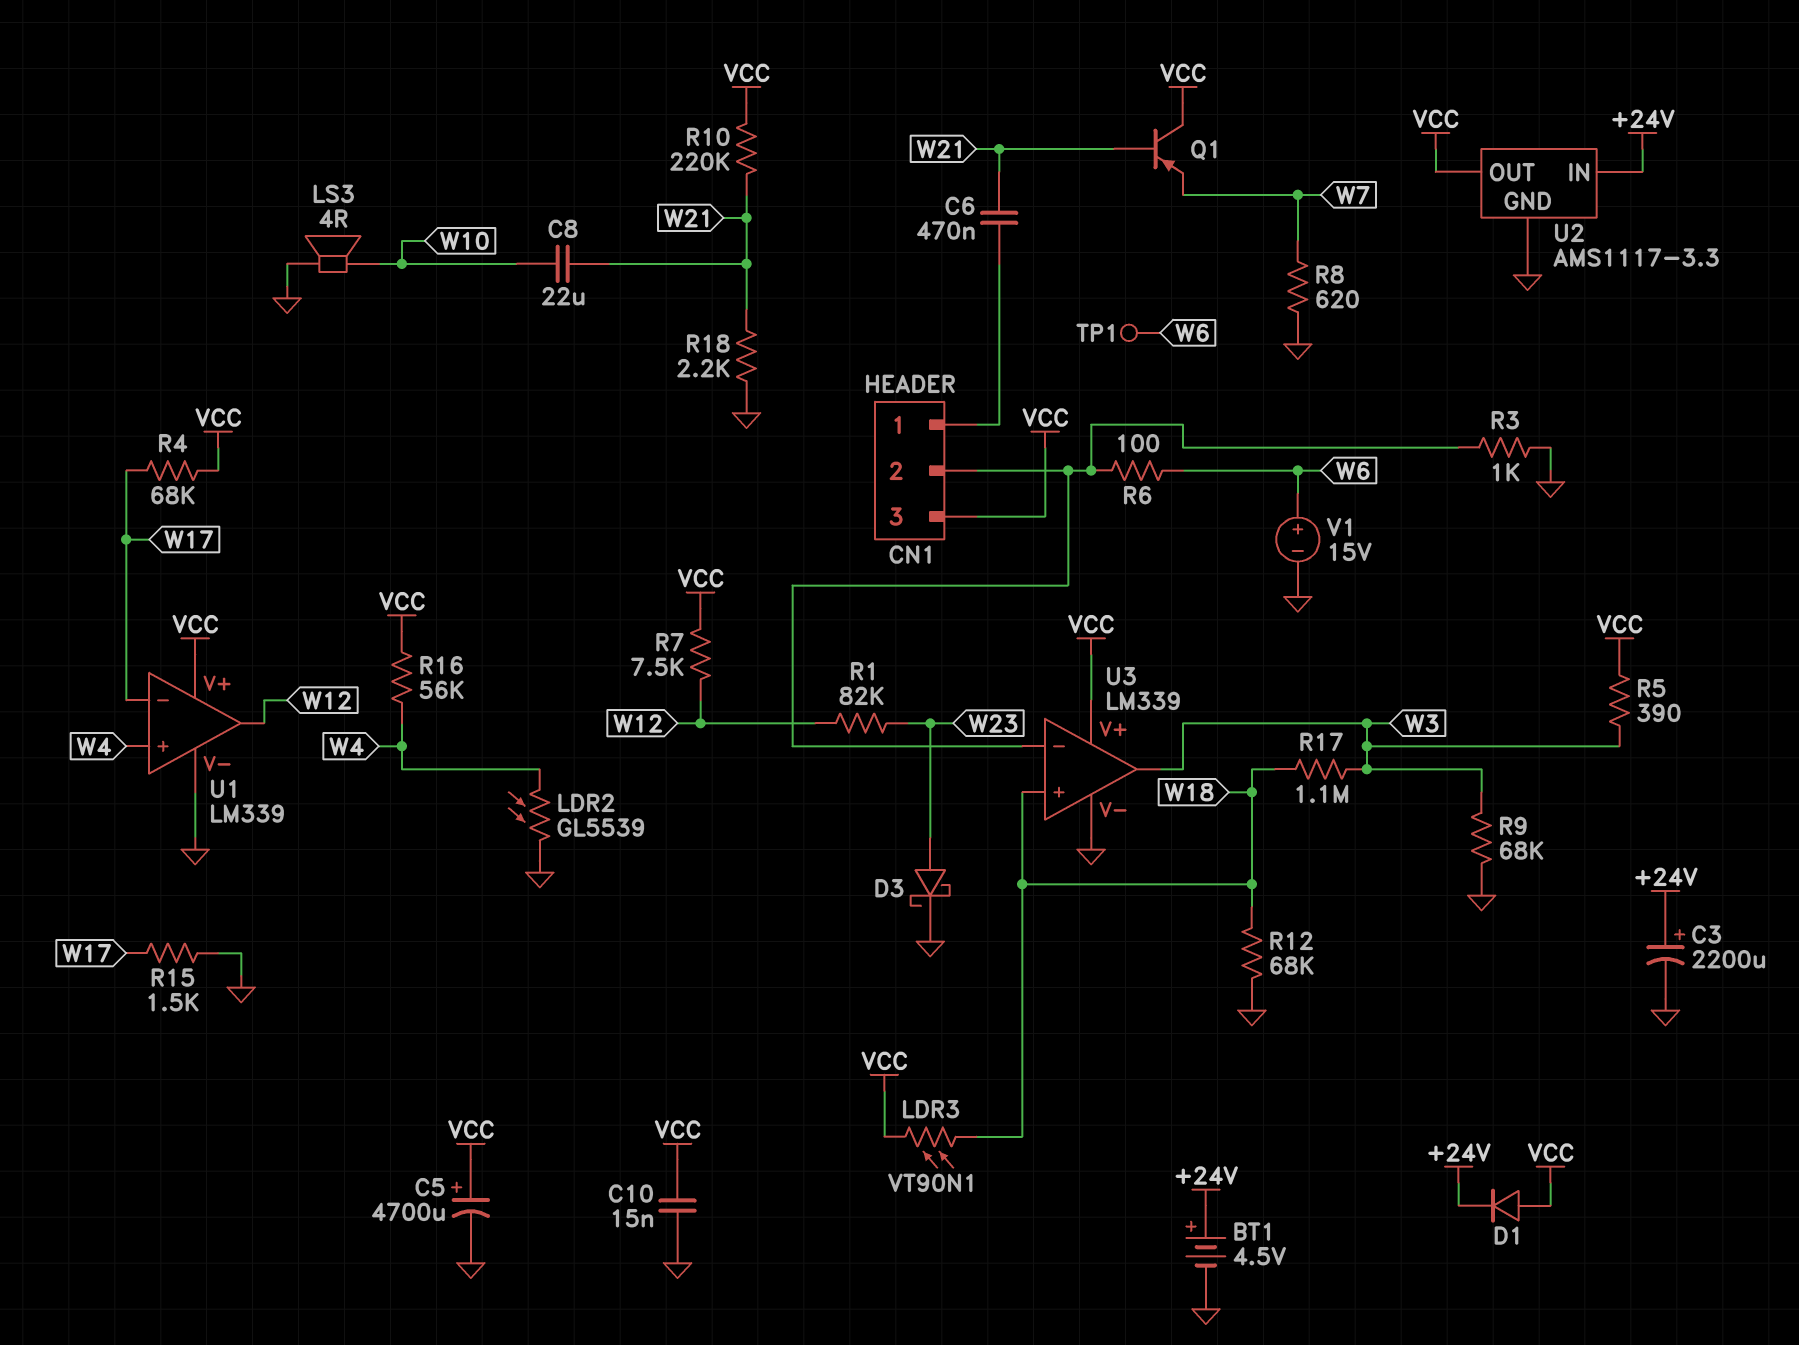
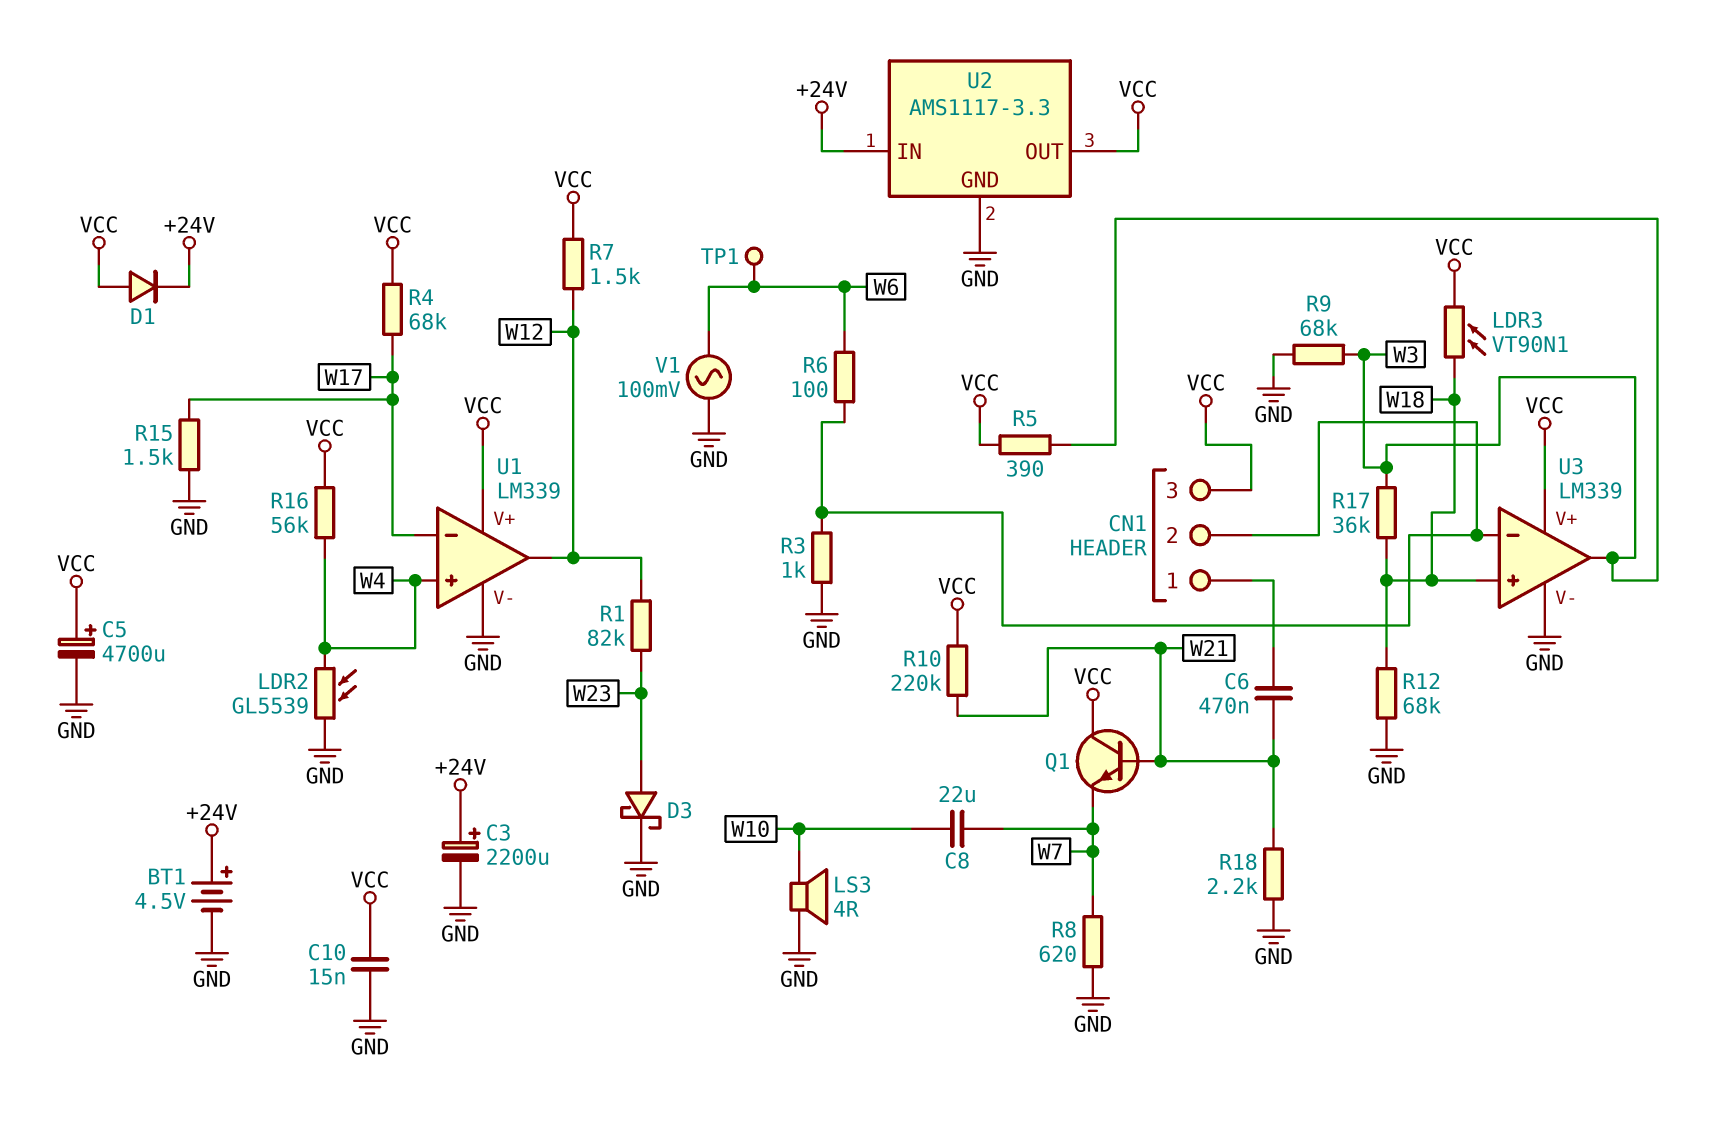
C8: 22uF (W10, W21) -> 22uF (W7, W10)
Q1: PNP (B W21, C VCC, E W7) -> NPN (B W21, C VCC, E W7)
R7: 7.5k (VCC, W12) -> 1.5k (VCC, W12)
R17: 1.1M (W3, W18) -> 36k (W3, W18)
V1: 15V (plus W6, minus GND) -> AC 100mV (GND, W6)

